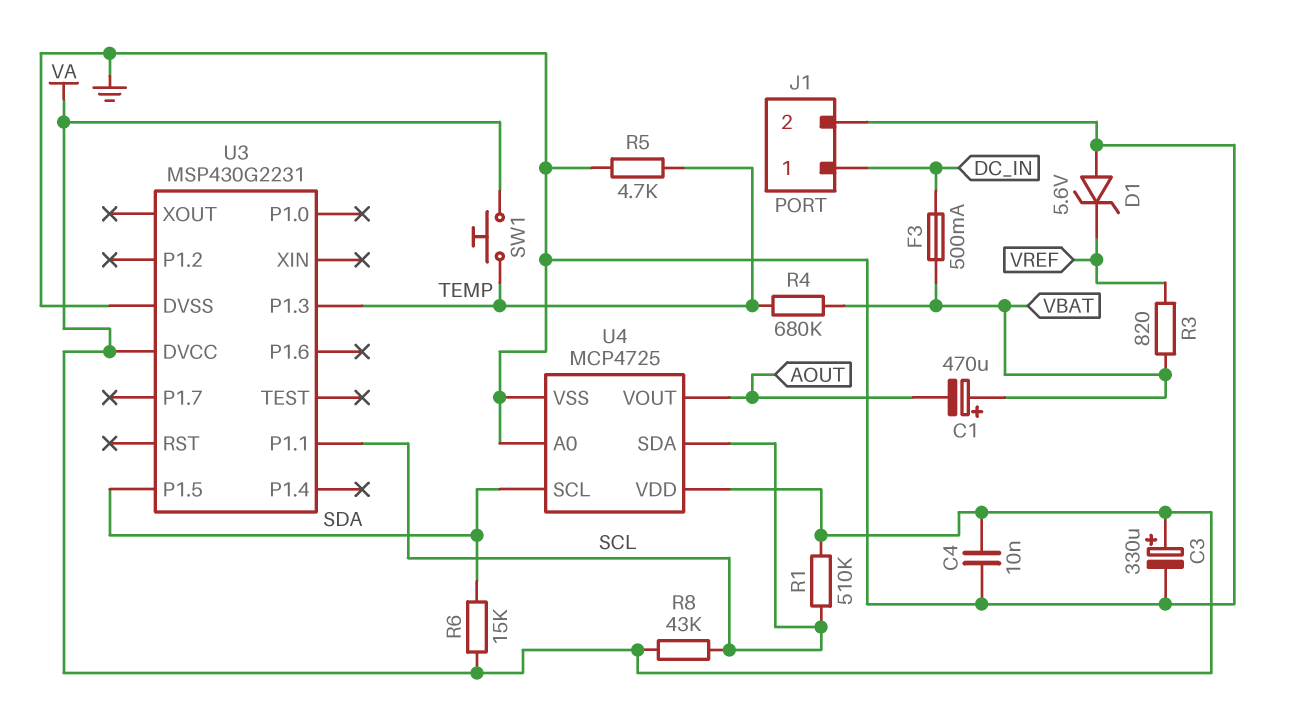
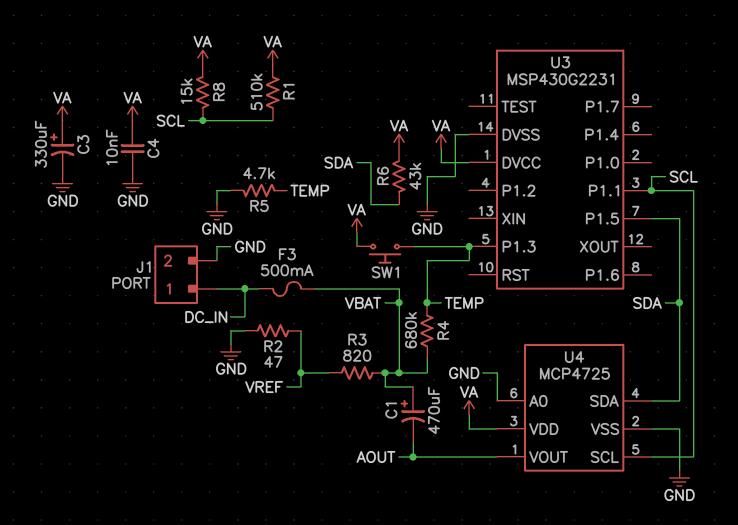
D1: zener 5.6V (A GND, K VREF) -> none
R2: none -> 47 (GND, VREF)
R6: 15k (SDA, VA) -> 43k (SDA, VA)
R8: 43k (SCL, VA) -> 15k (SCL, VA)
U4 pin SCL: SDA -> SCL
U4 pin SDA: SCL -> SDA

